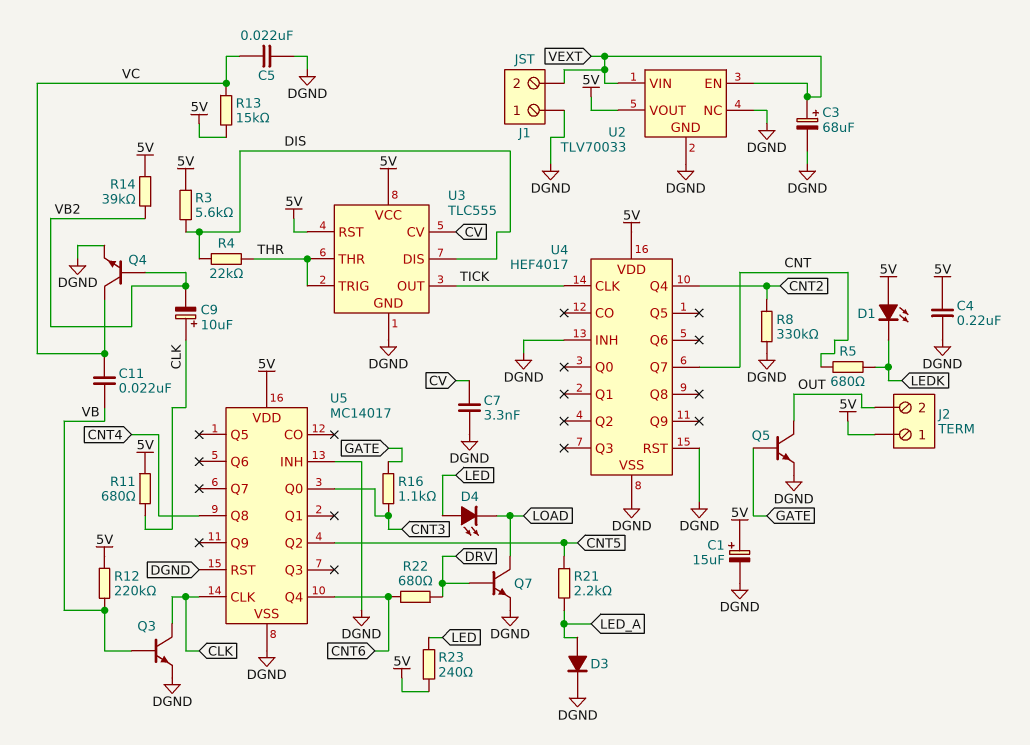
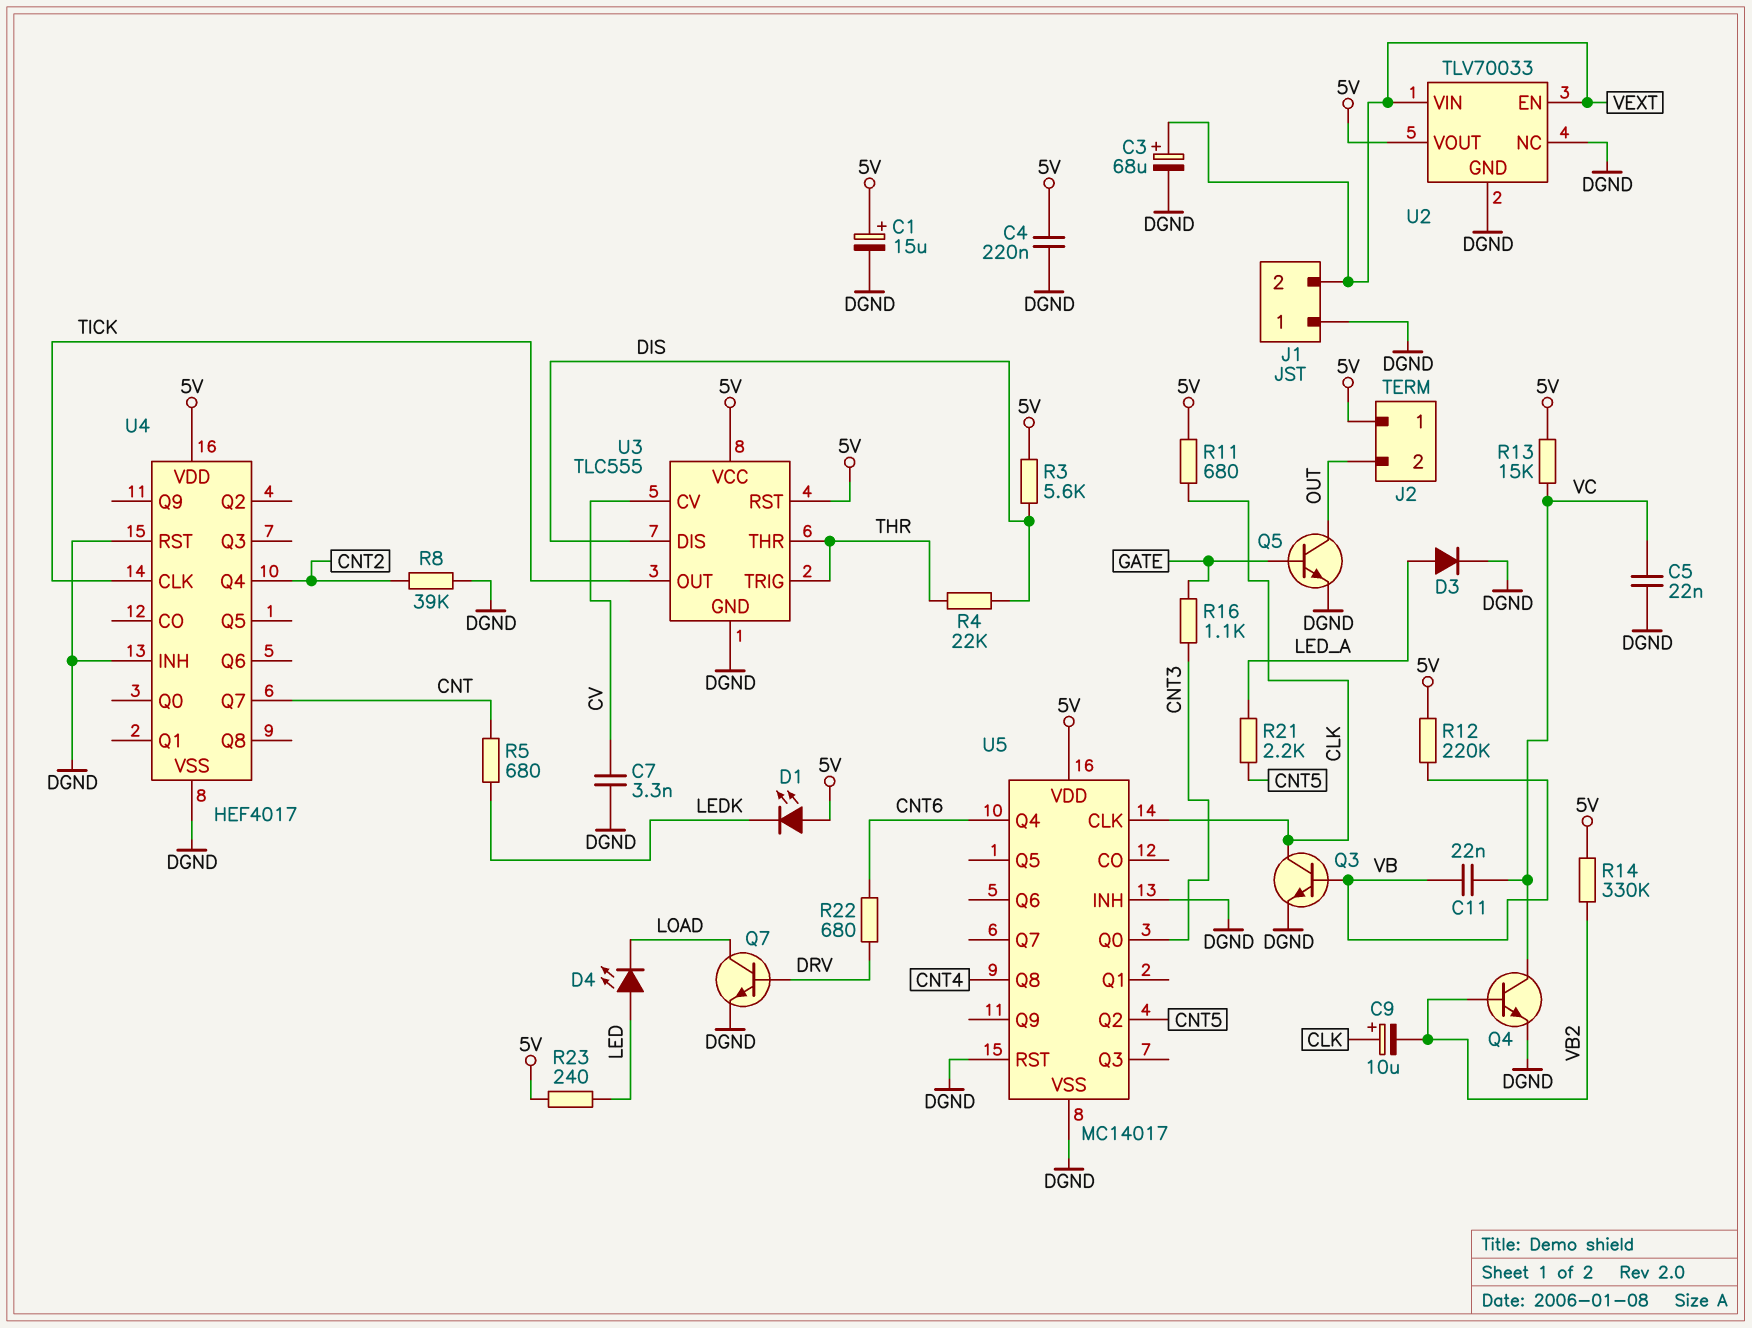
R8: 330k (CNT2, DGND) -> 39k (CNT2, DGND)
R14: 39k (5V, VB2) -> 330k (5V, VB2)

